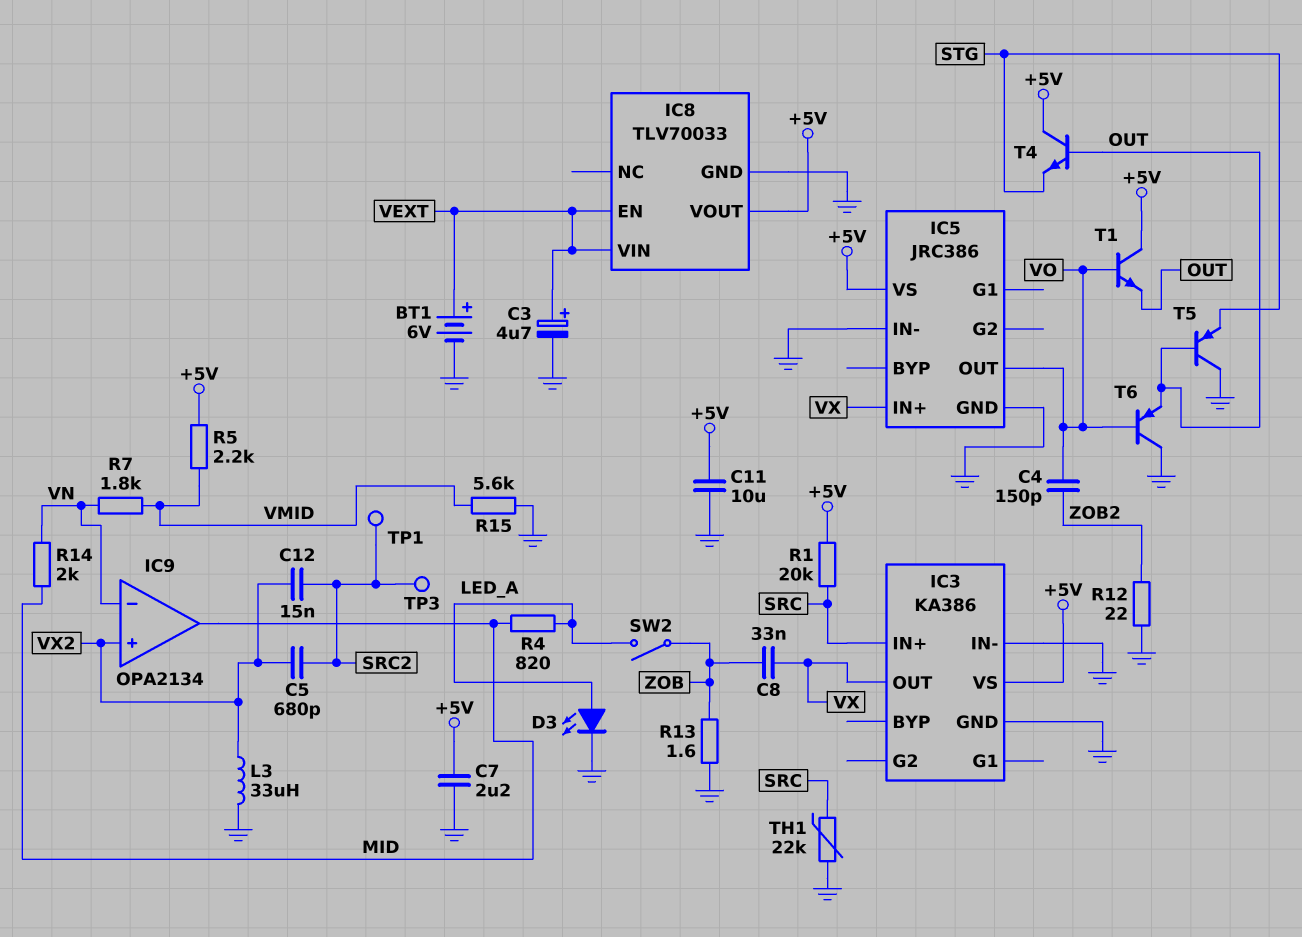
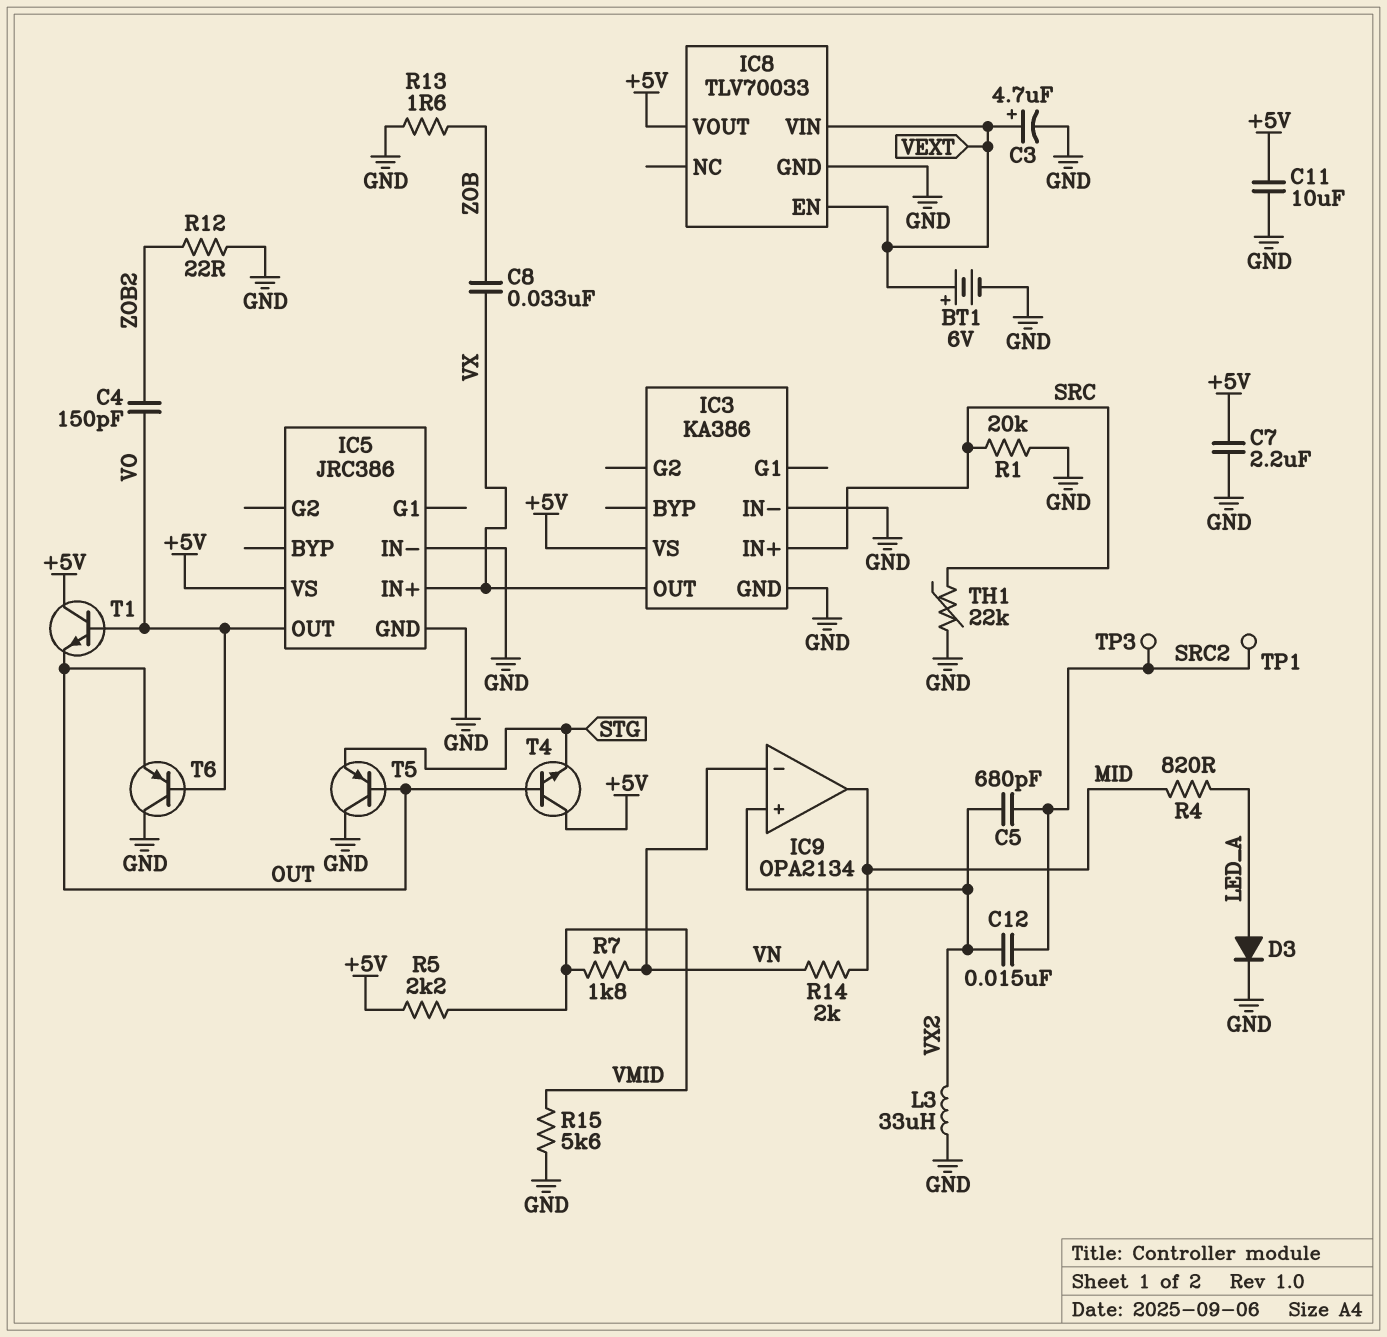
D3: LED (A LED_A, K GND) -> diode (A LED_A, K GND)
R1: 20k (+5V, SRC) -> 20k (GND, SRC)
SW2: switch (LED_A, ZOB) -> none

